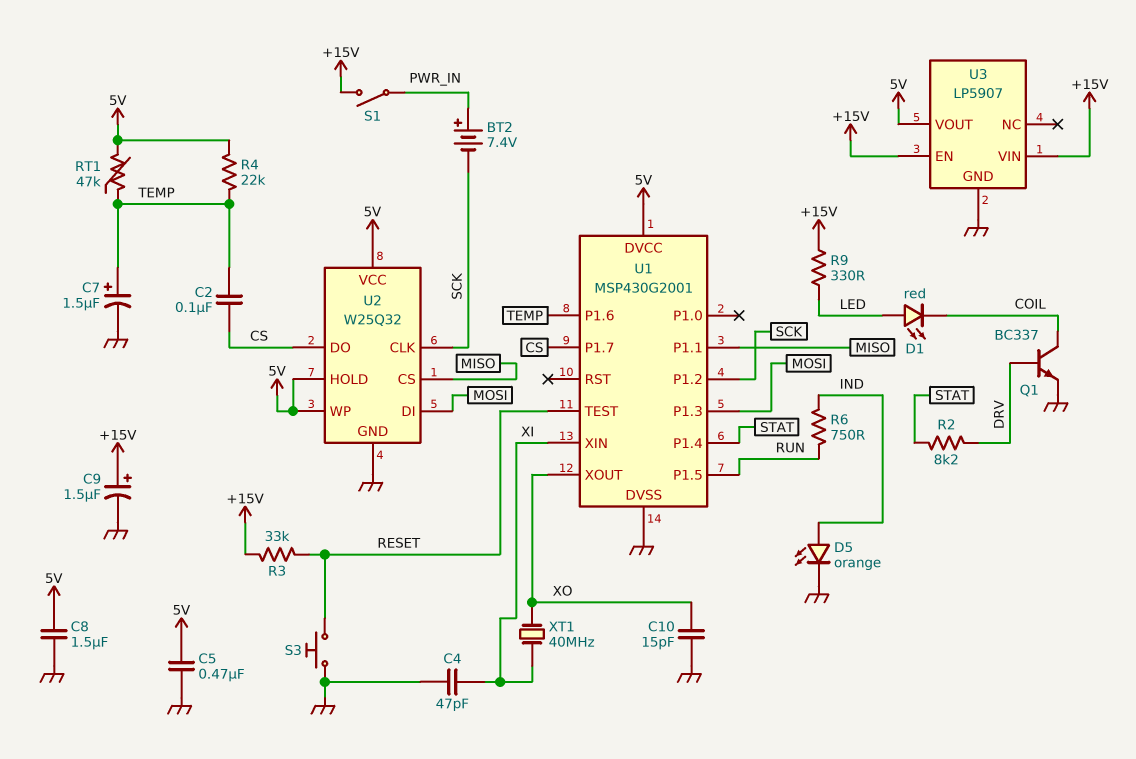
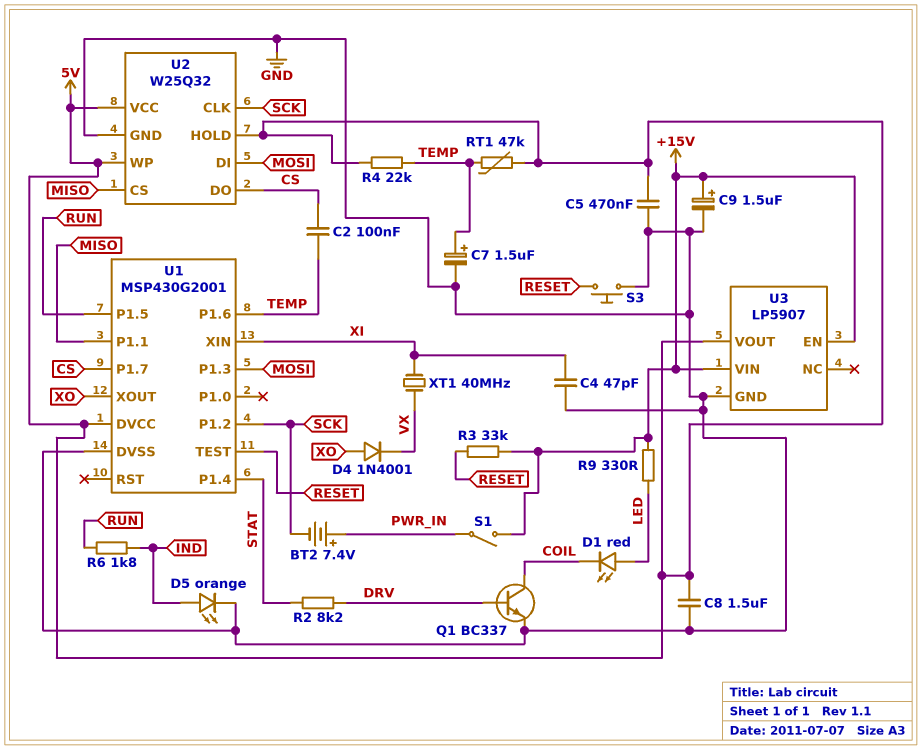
C10: 15pF (GND, XO) -> none
D4: none -> diode 1N4001 (A XO, K VX)
R6: 750 (IND, RUN) -> 1.8k (IND, RUN)
XT1: 40MHz (XI, XO) -> 40MHz (VX, XI)

